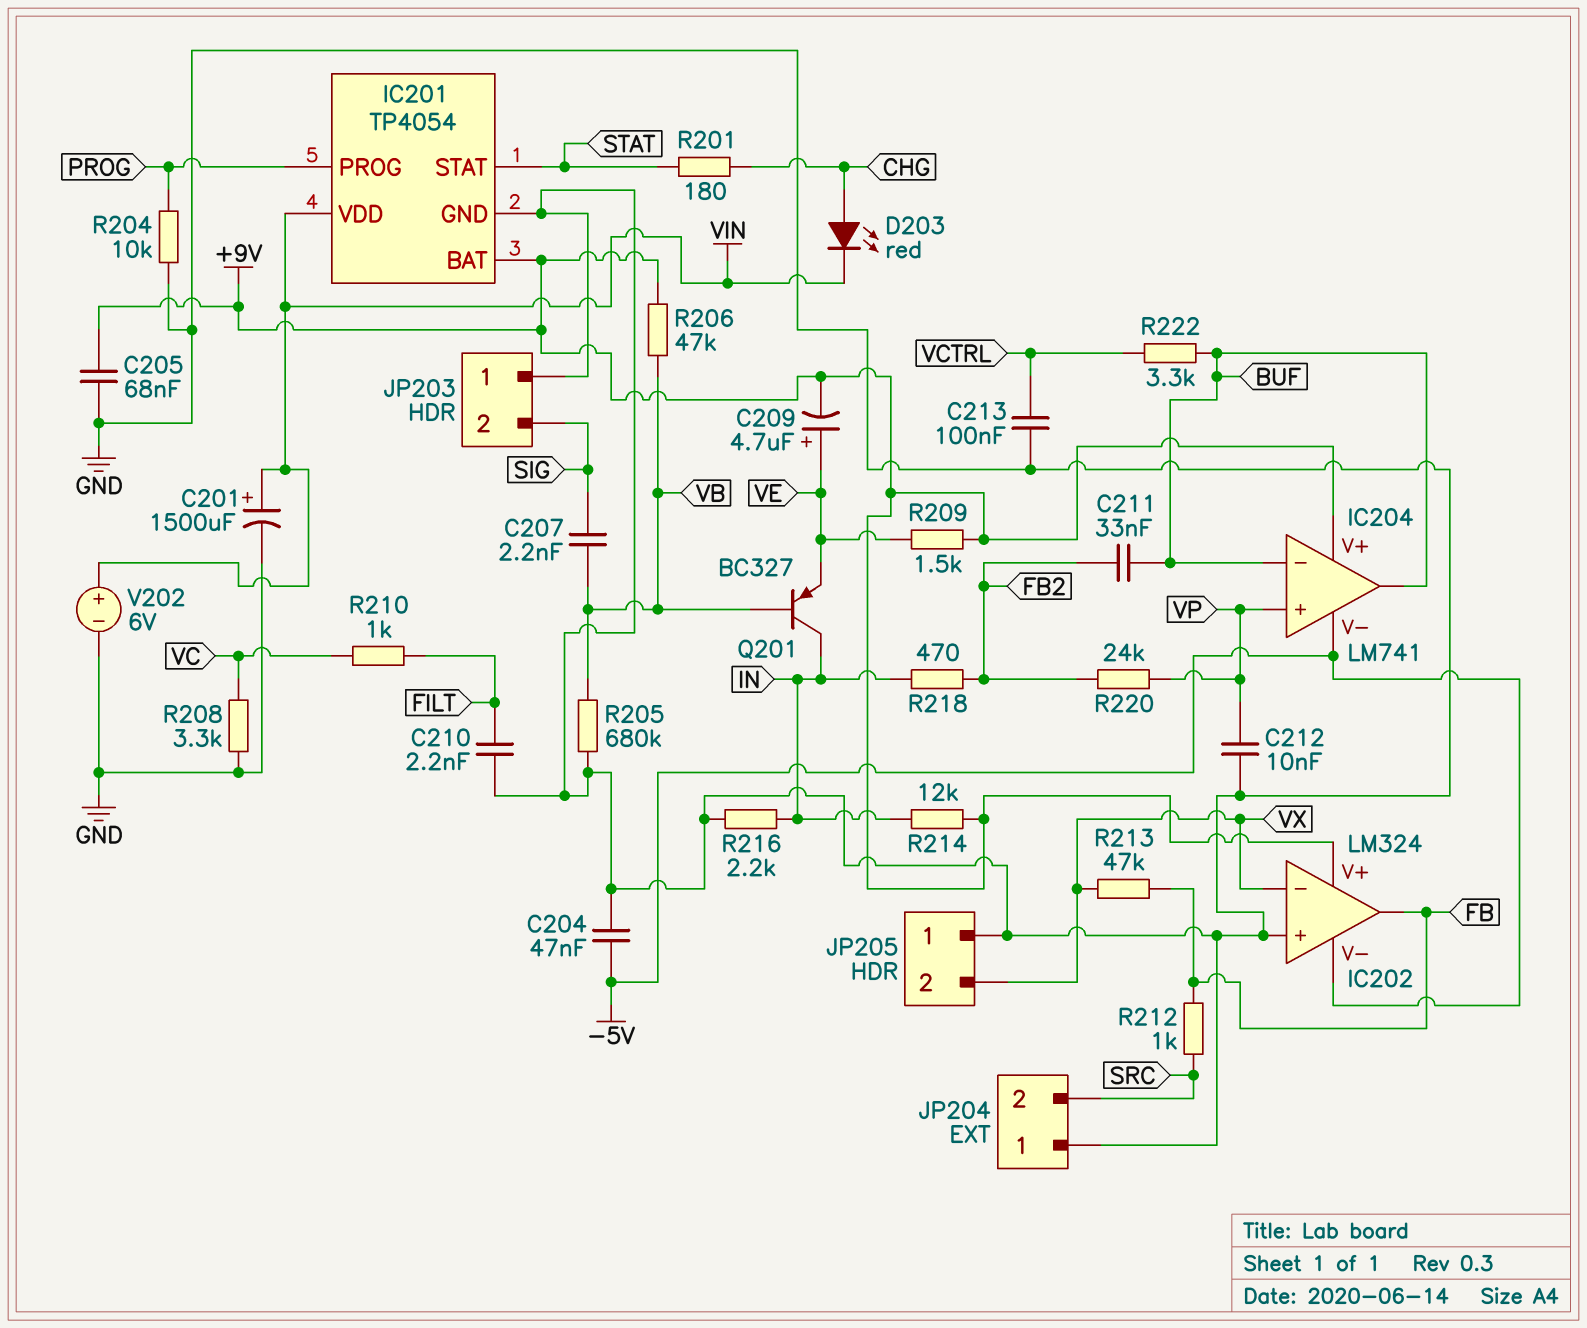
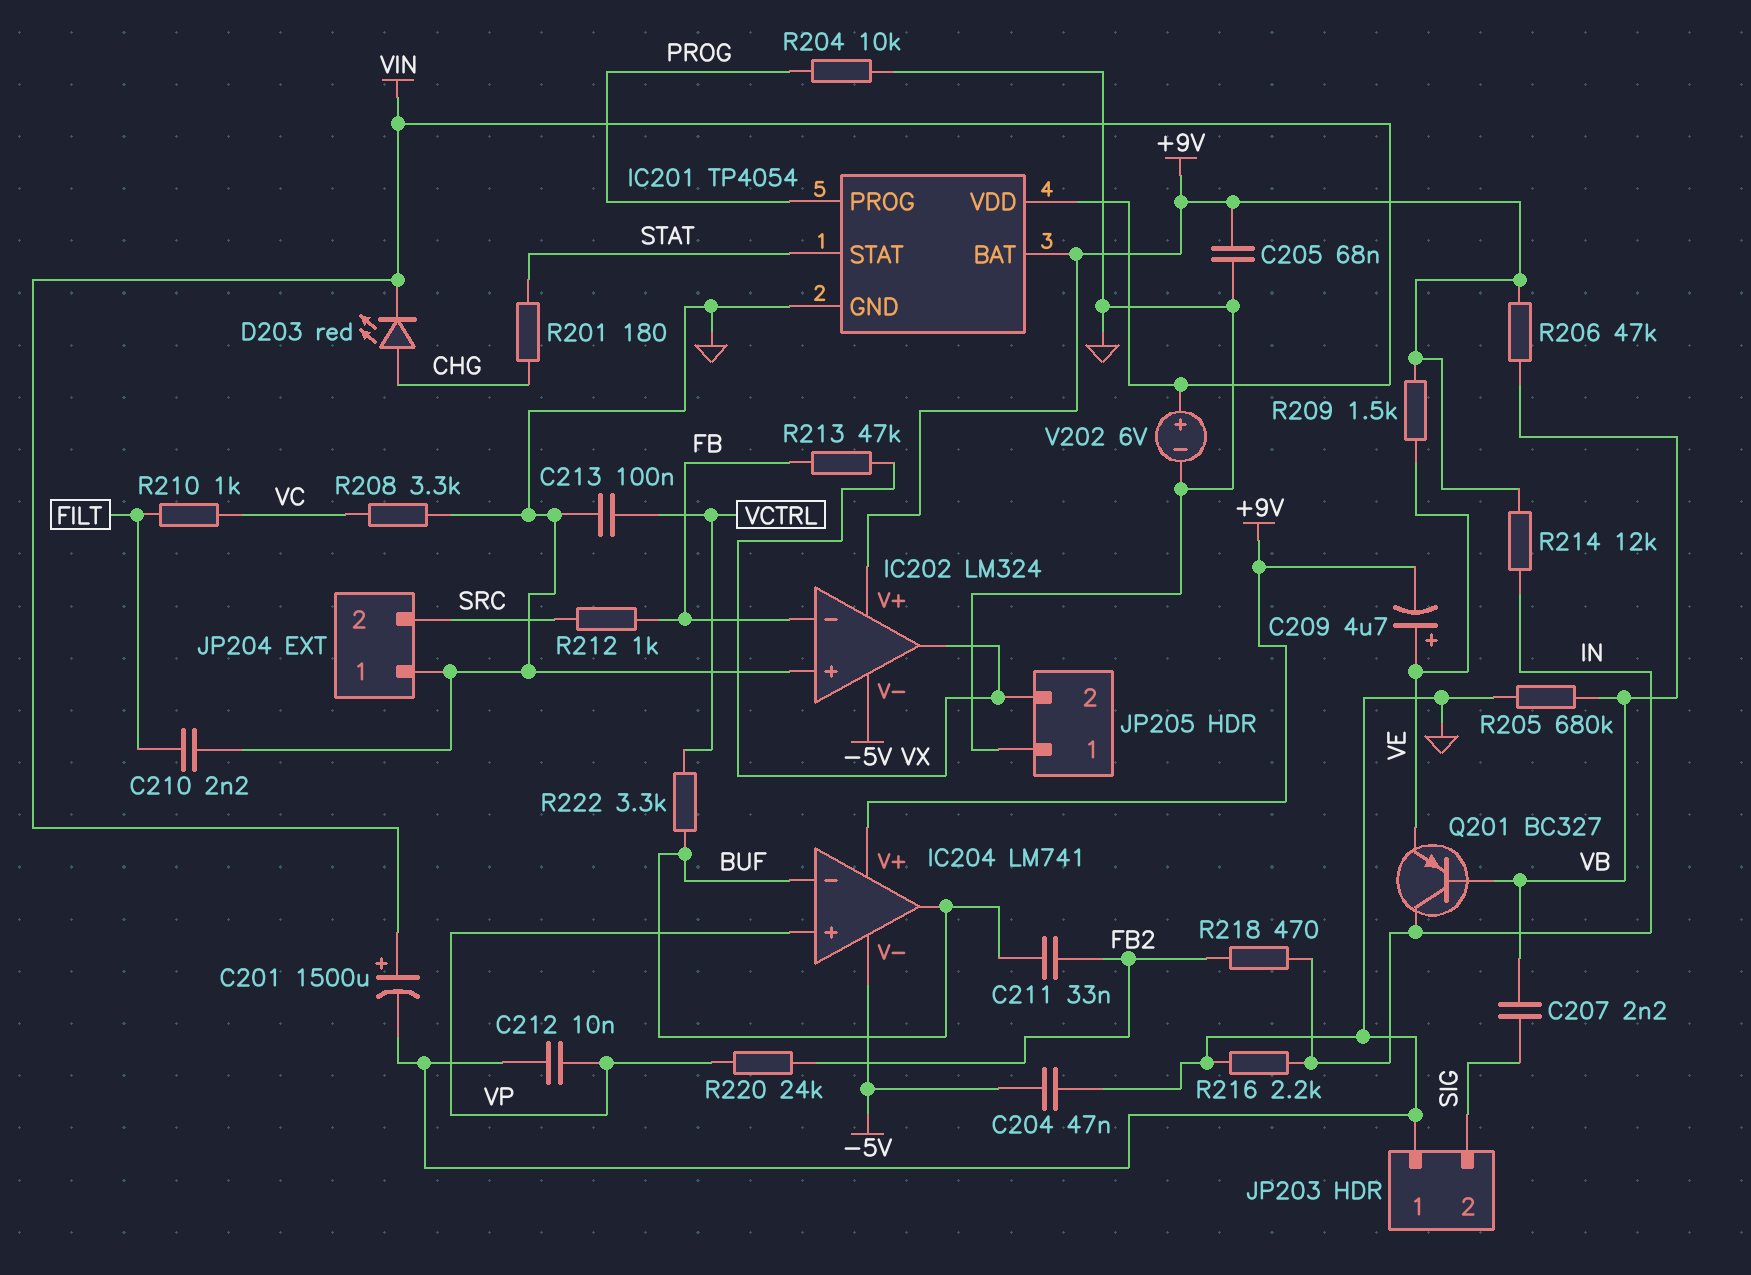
IC202 pin in-: VX -> FB
IC202 pin out: FB -> VX

